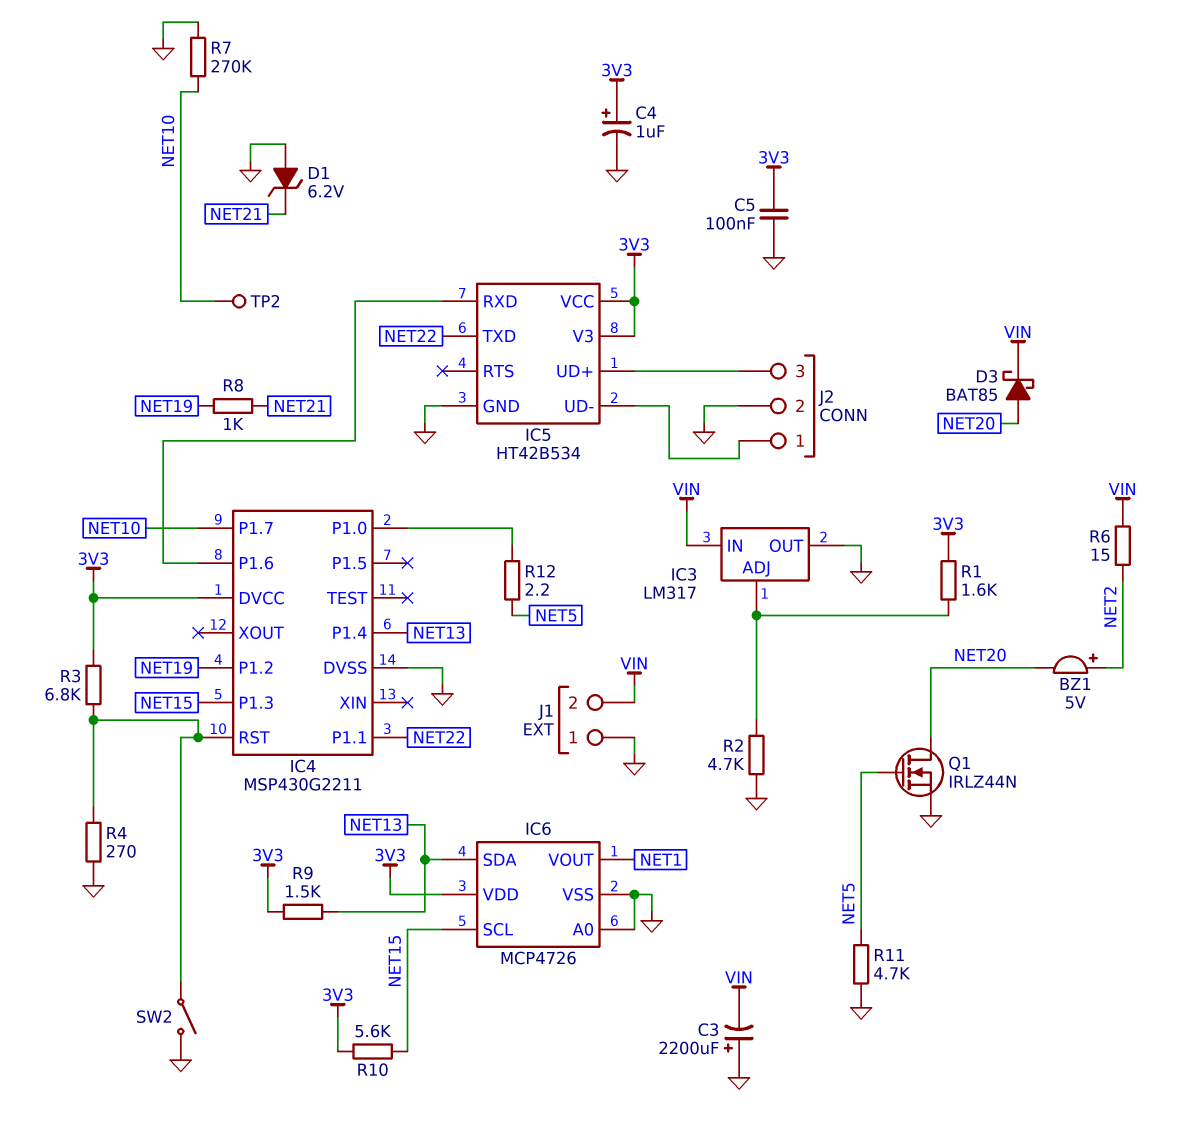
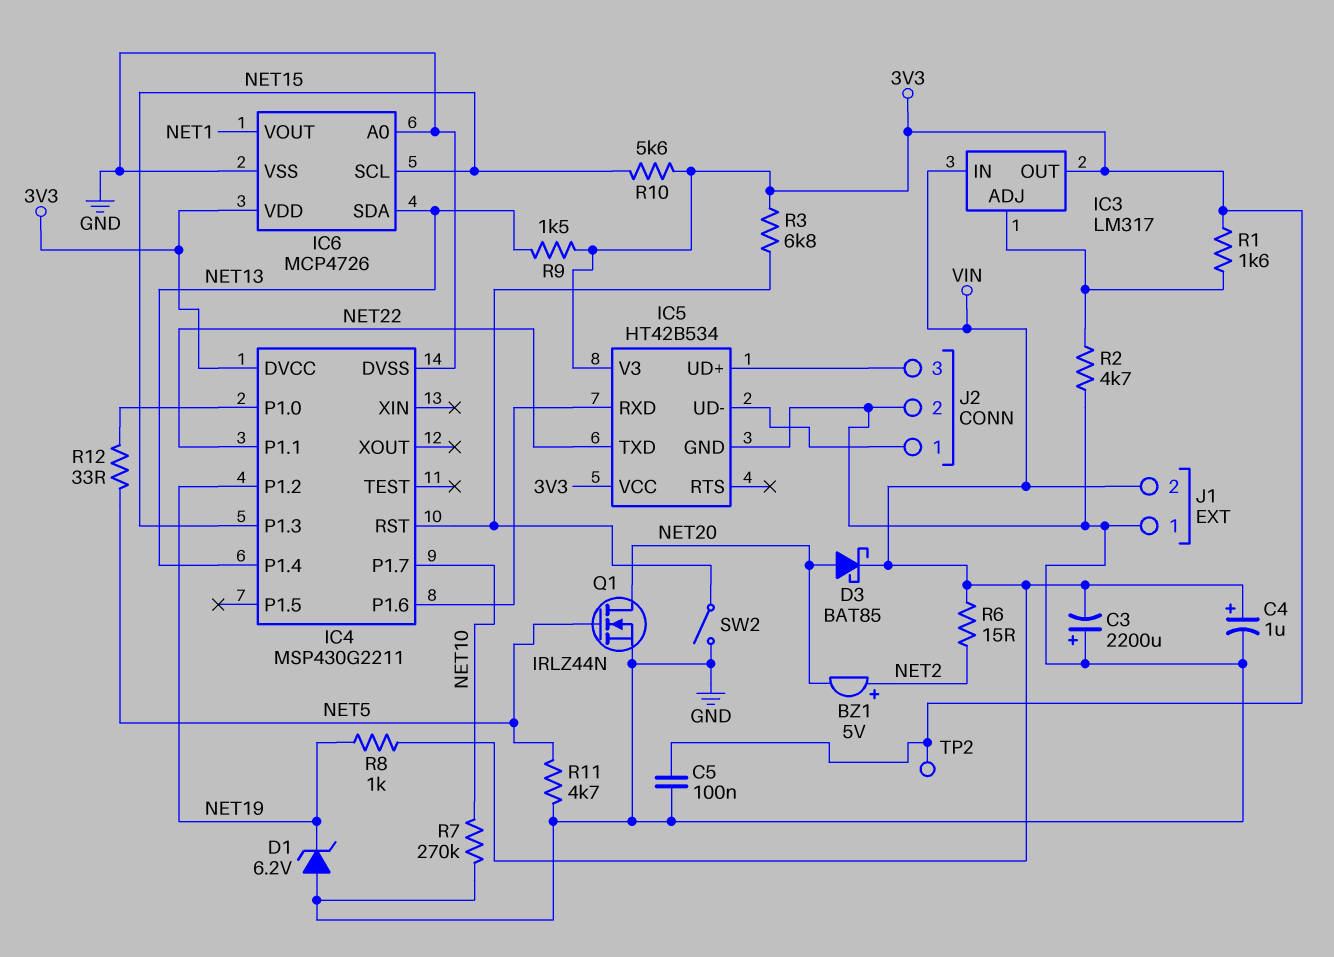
C4: 1uF (plus 3V3, minus GND) -> 1uF (plus VIN, minus GND)
D1: zener 6.2V (A GND, K NET21) -> zener 6.2V (A GND, K NET19)
IC3 pin OUT: GND -> 3V3
R4: 270 (GND, IC4/RST) -> none
R8: 1k (NET19, NET21) -> 1k (NET19, VIN)
R12: 2.2 (IC4/P1.0, NET5) -> 33 (IC4/P1.0, NET5)
TP2: test point (NET10) -> test point (3V3)

